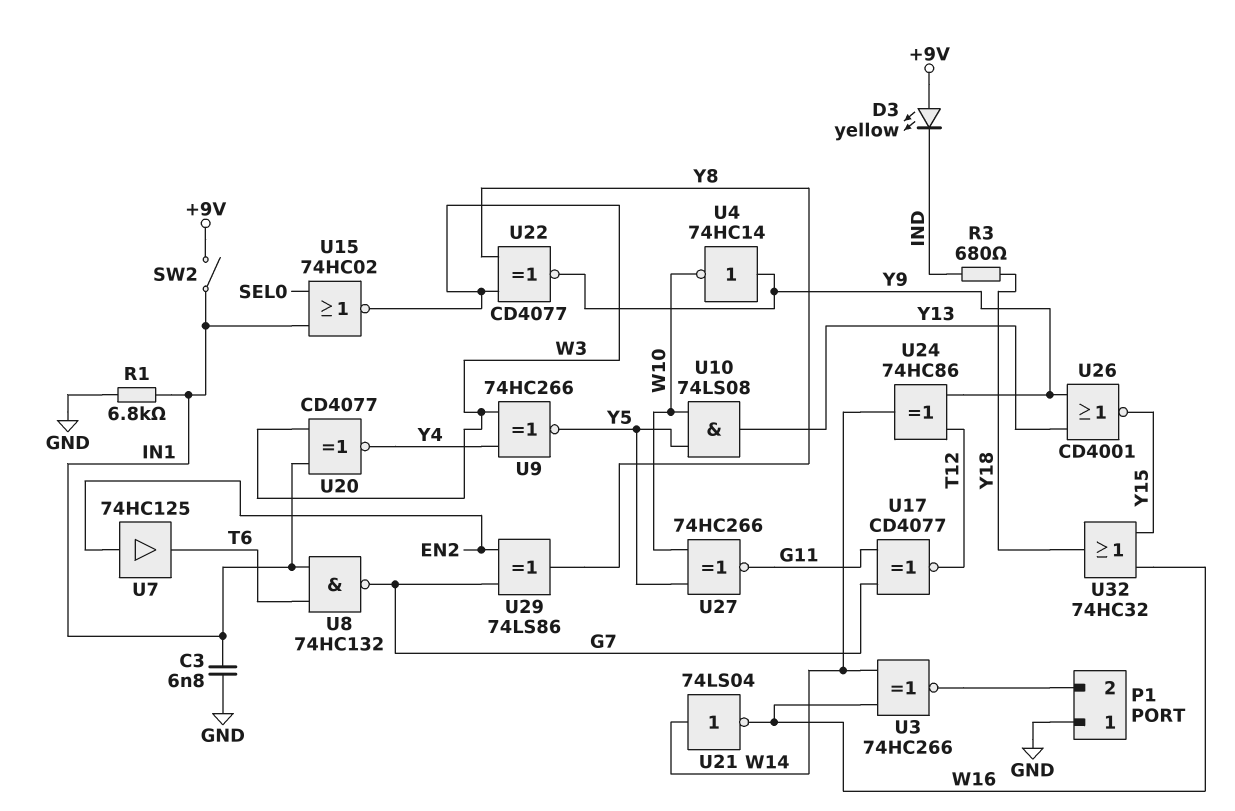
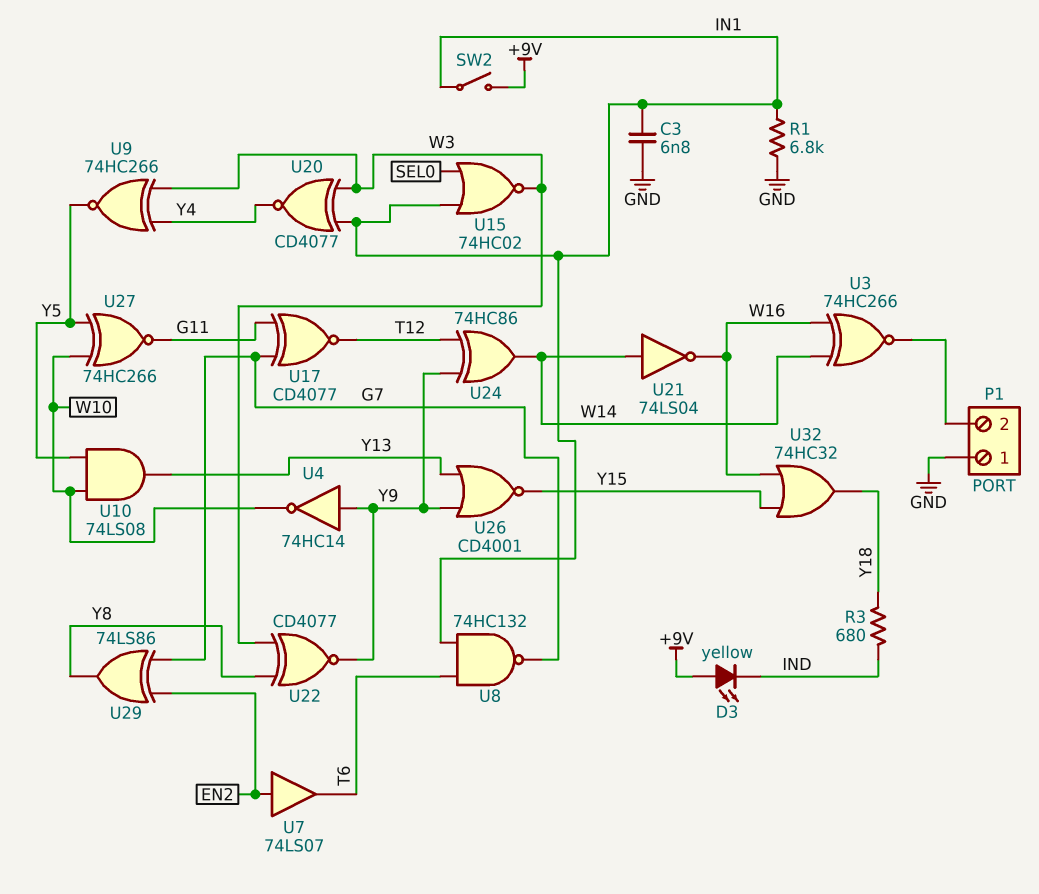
U7: buffer 74HC125 (in EN2, out T6) -> buffer 74LS07 (in EN2, out T6)

